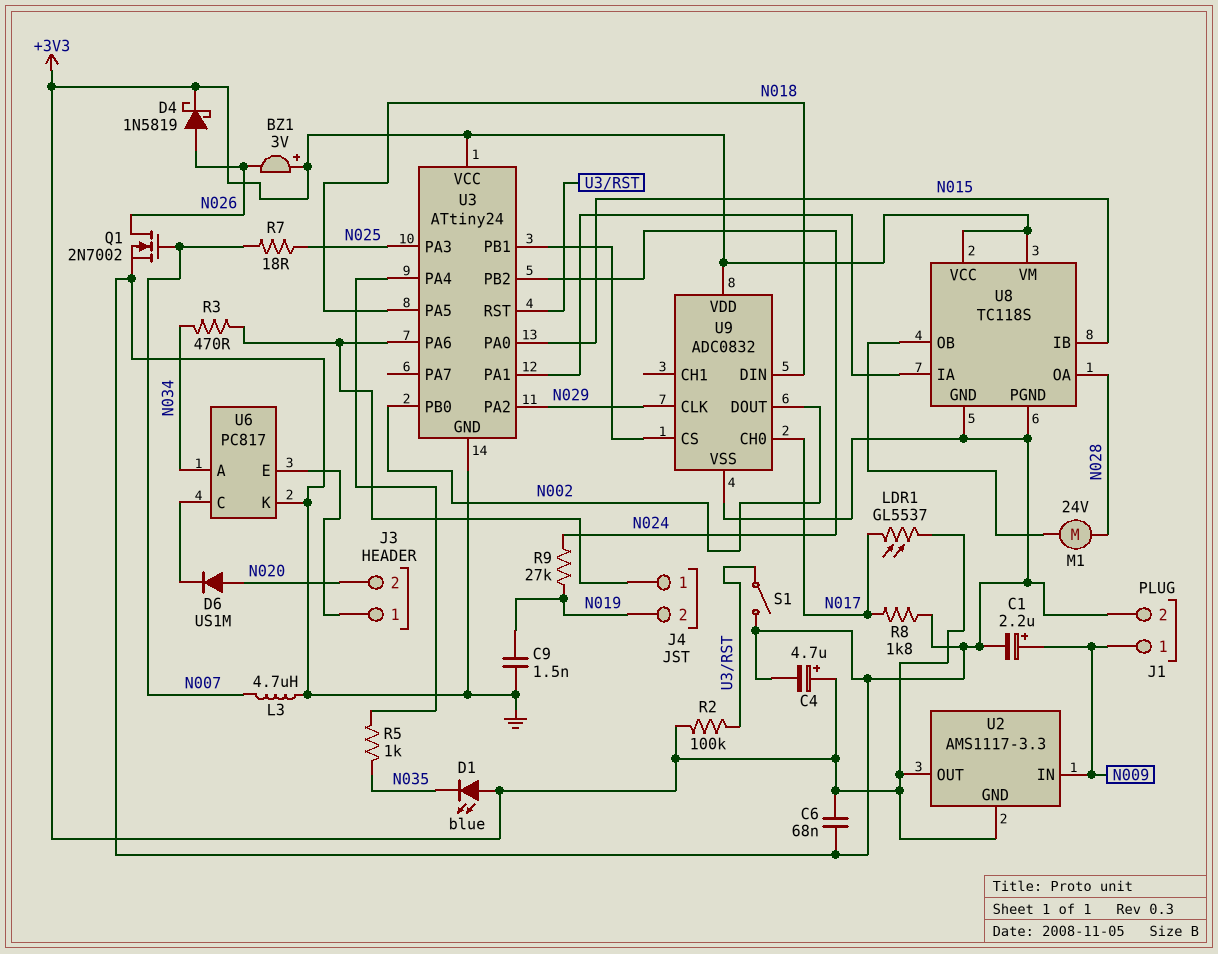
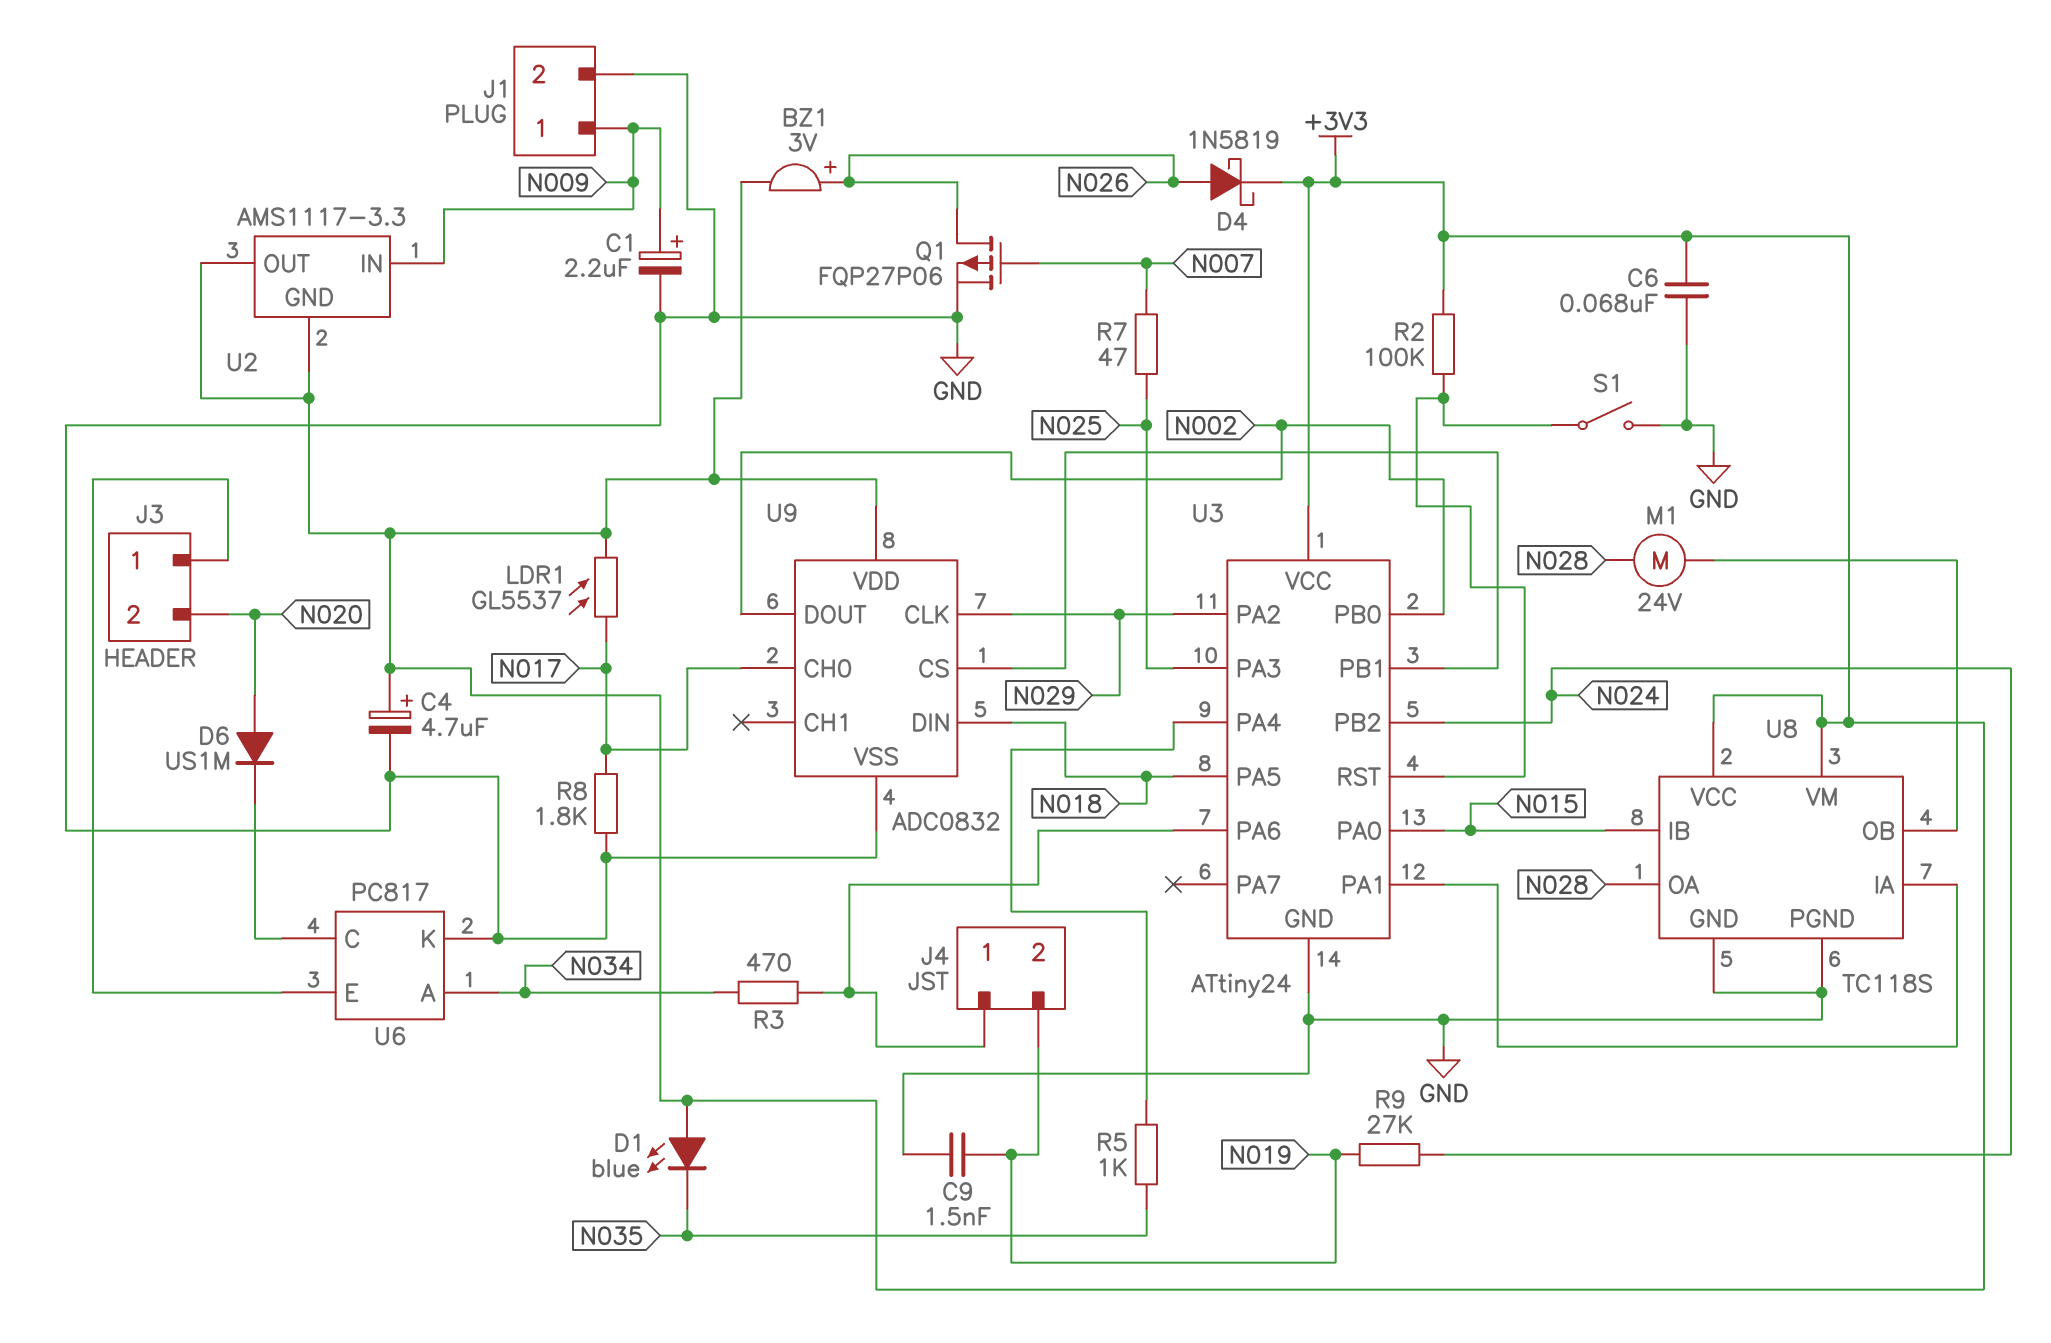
BZ1: buzzer 3V (plus +3V3, minus N026) -> buzzer 3V (plus N026, minus +3V3)
L3: 4.7uH (GND, N007) -> none
Q1: NMOS 2N7002 (G N007, D N026, S GND) -> PMOS FQP27P06 (G N007, D N026, S GND)
R7: 18 (N007, N025) -> 47 (N007, N025)

